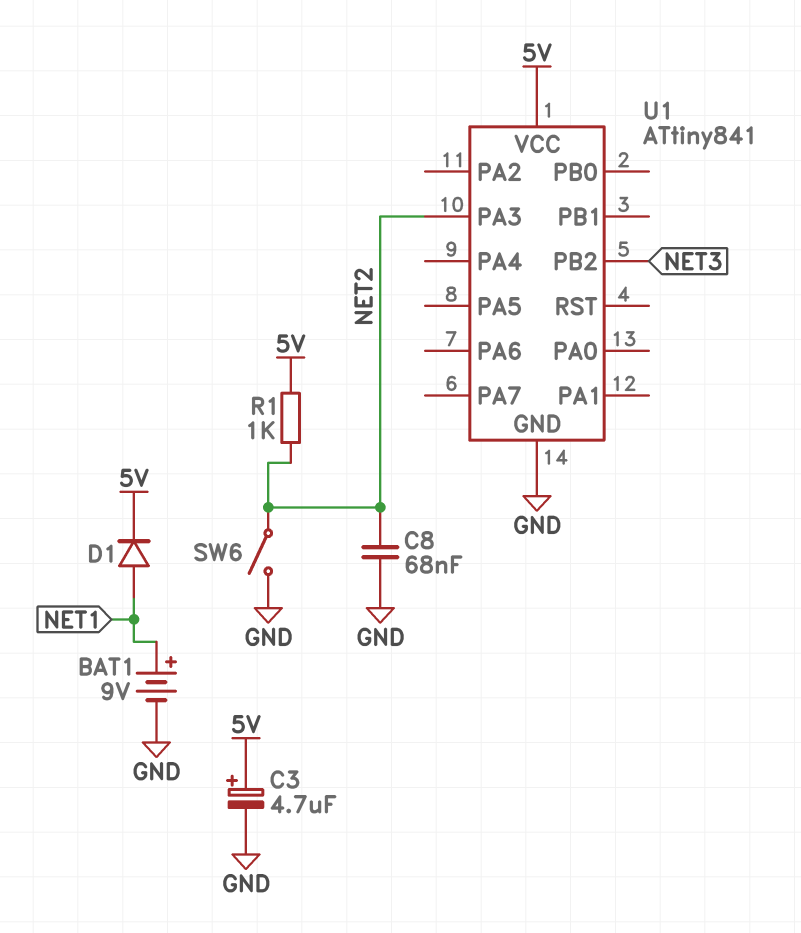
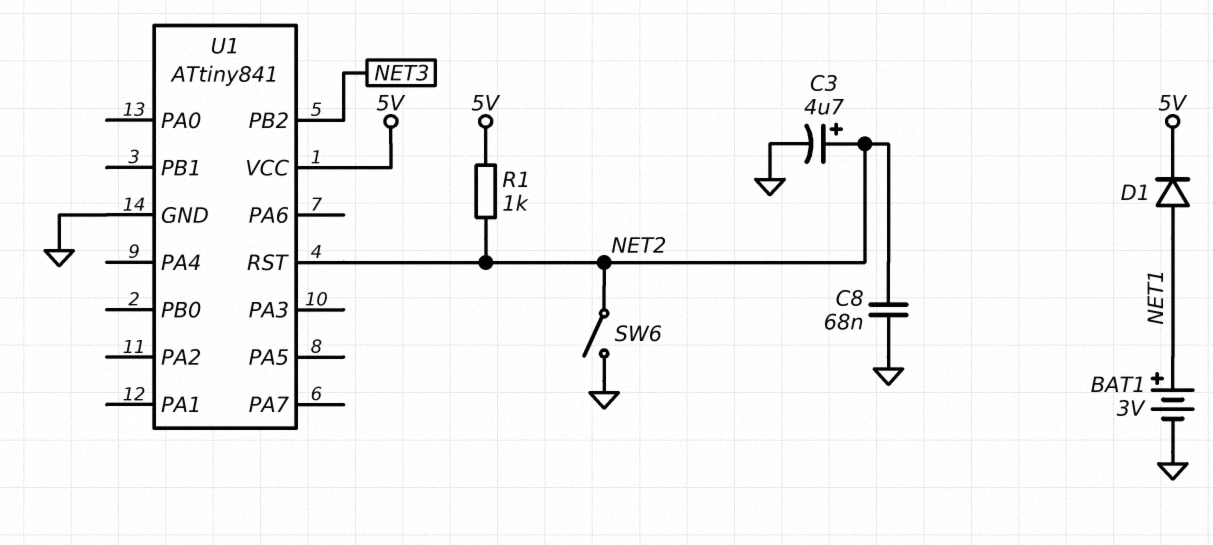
BAT1: 9V (plus NET1, minus GND) -> 3V (plus NET1, minus GND)
C3: 4.7uF (plus 5V, minus GND) -> 4.7uF (plus NET2, minus GND)
U1 pin PA3: NET2 -> none
U1 pin RST: none -> NET2

